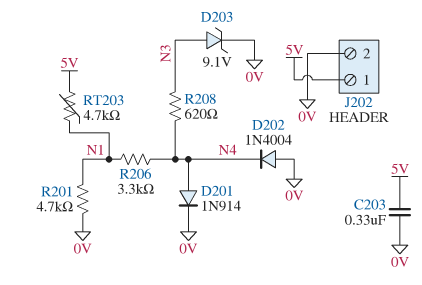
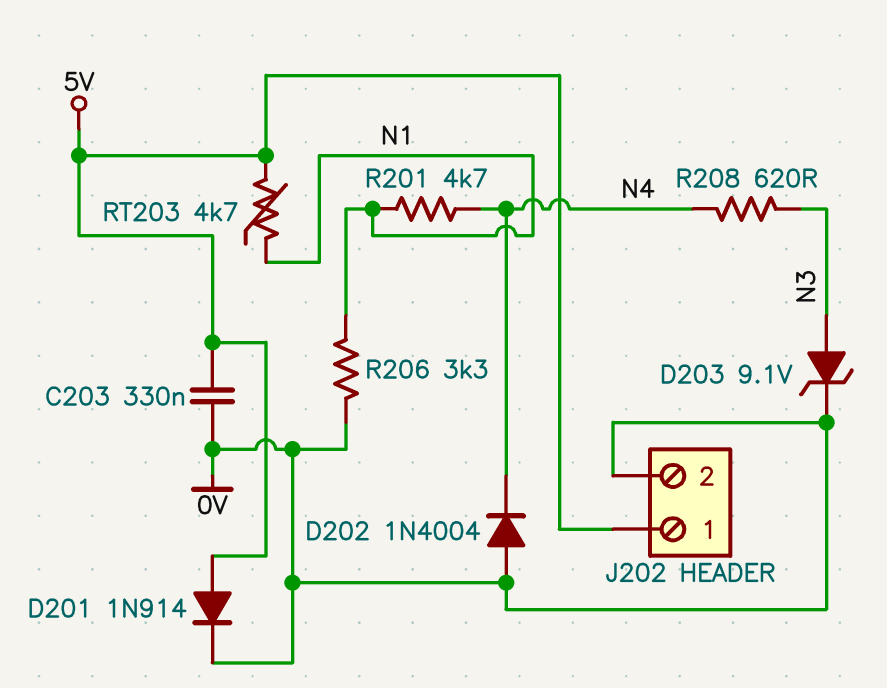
D201: diode 1N914 (A N4, K 0V) -> diode 1N914 (A 5V, K 0V)
R201: 4.7k (0V, N1) -> 4.7k (N1, N4)
R206: 3.3k (N1, N4) -> 3.3k (0V, N1)

